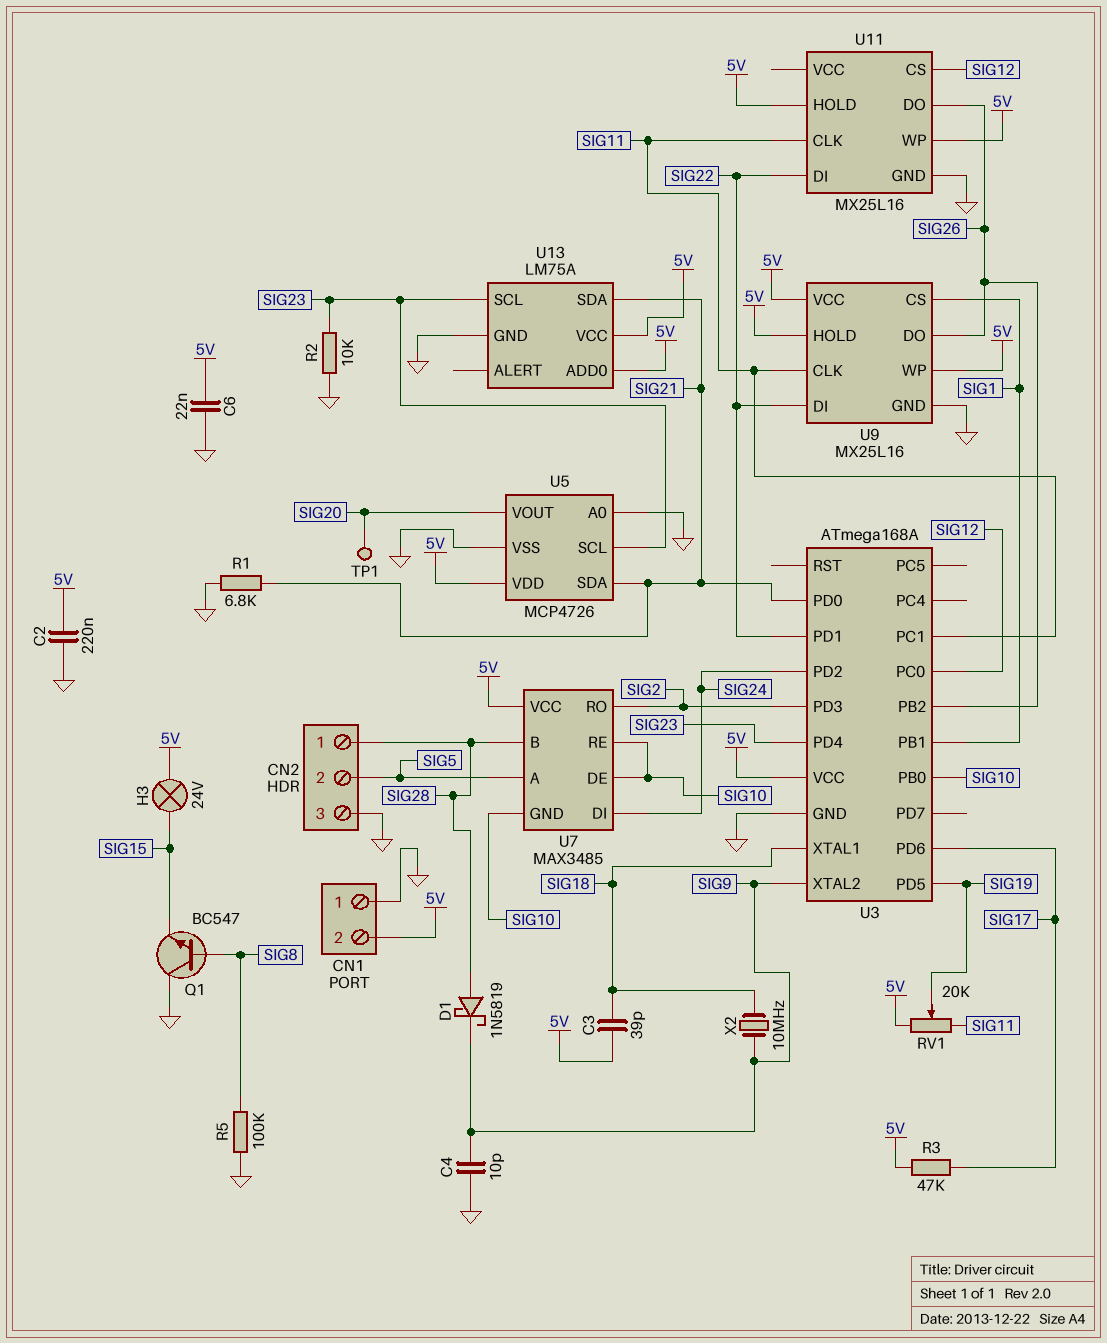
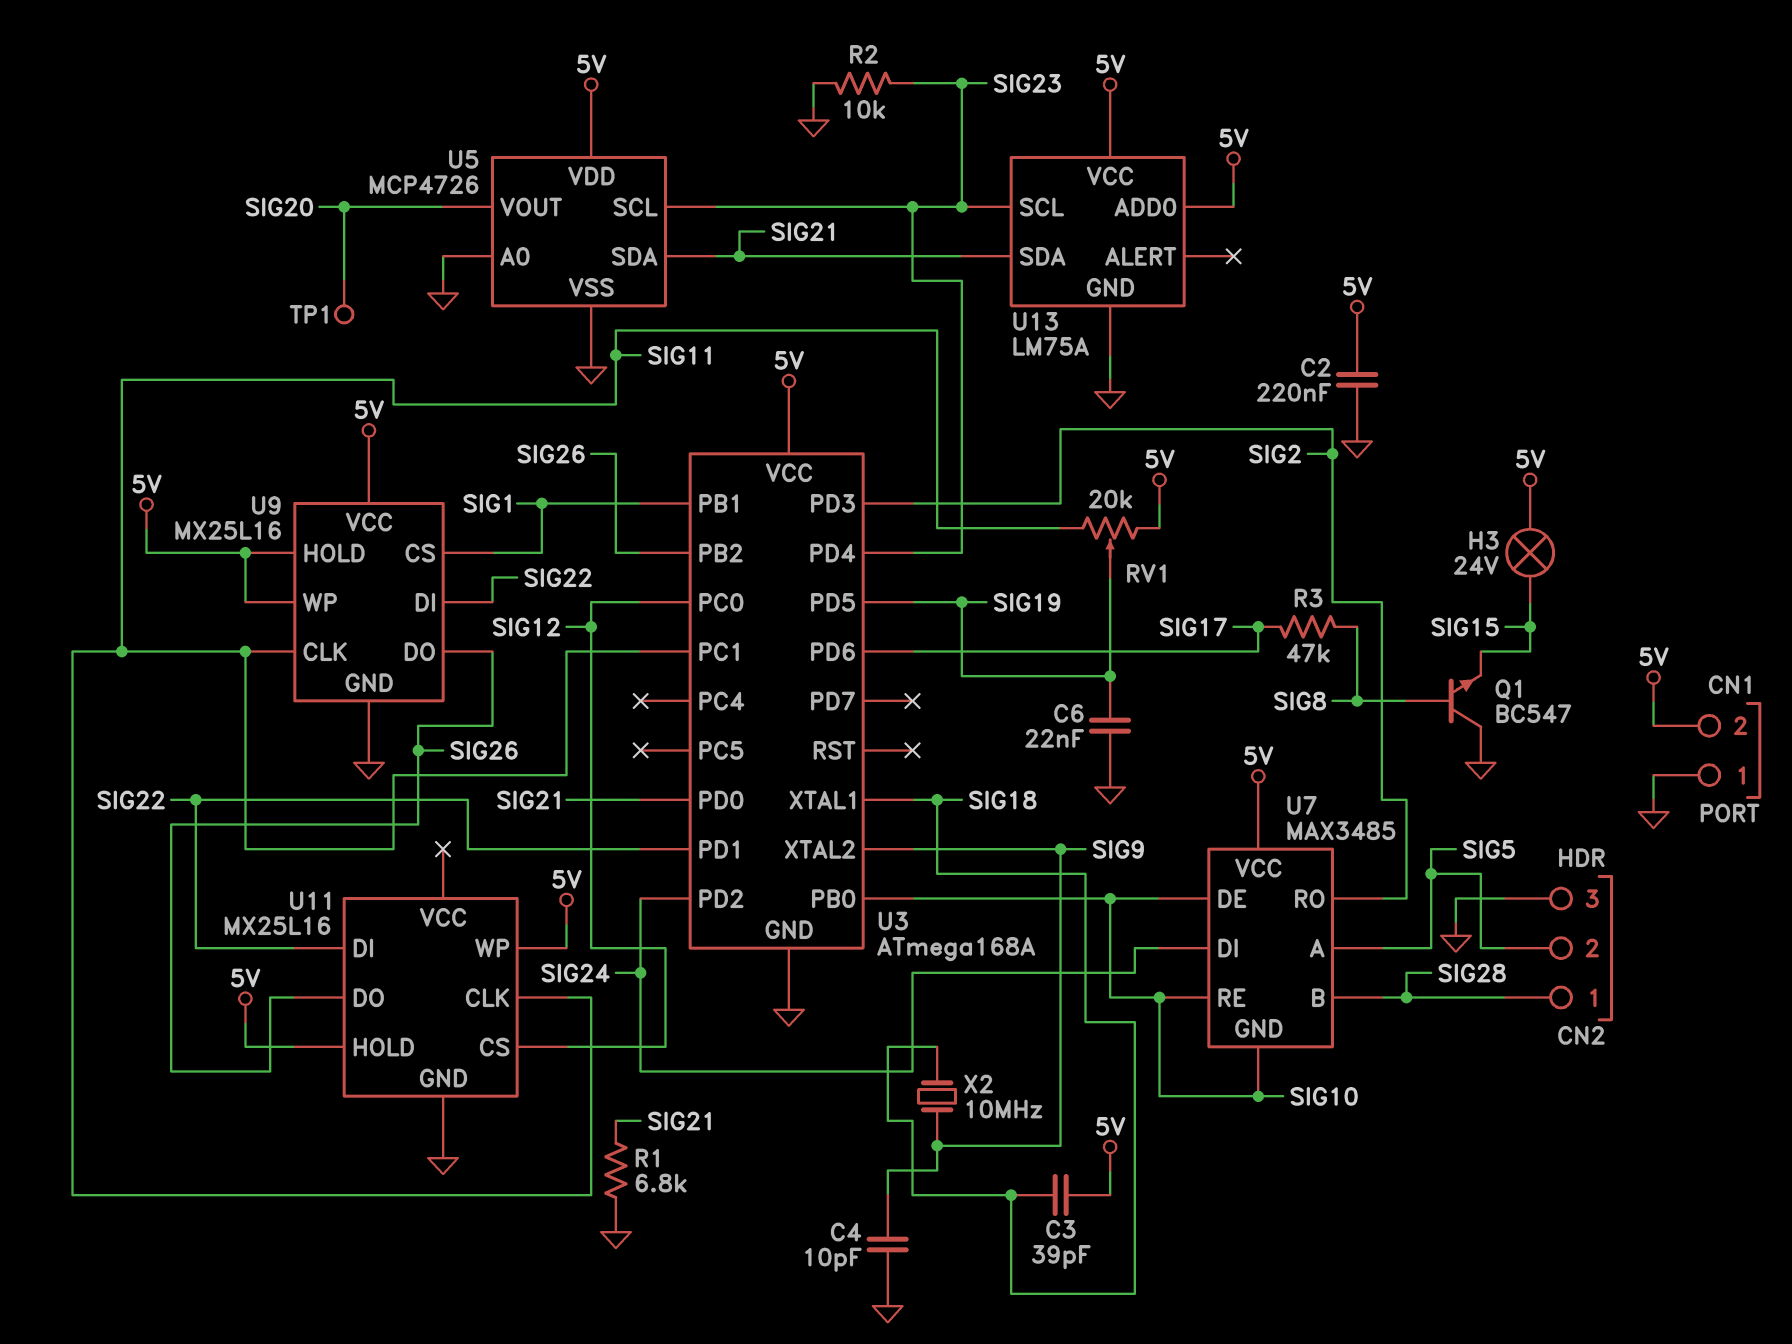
C6: 22nF (5V, GND) -> 22nF (GND, SIG19)
D1: schottky 1N5819 (A SIG28, K SIG9) -> none
R3: 47k (5V, SIG17) -> 47k (SIG8, SIG17)
R5: 100k (GND, SIG8) -> none

